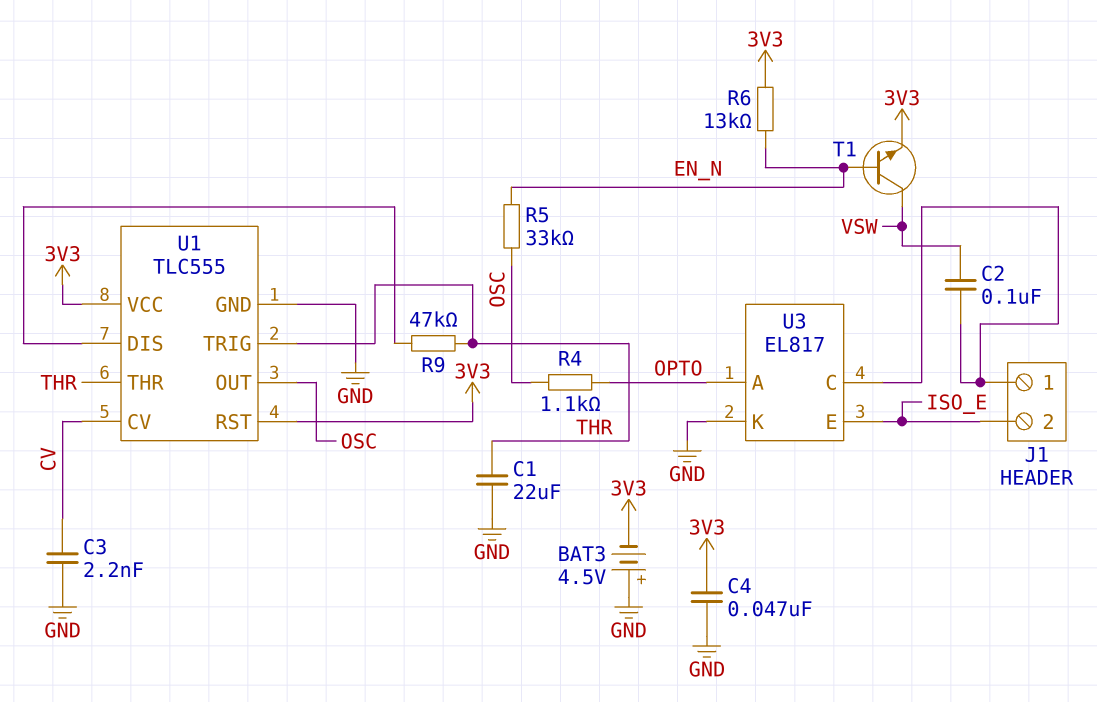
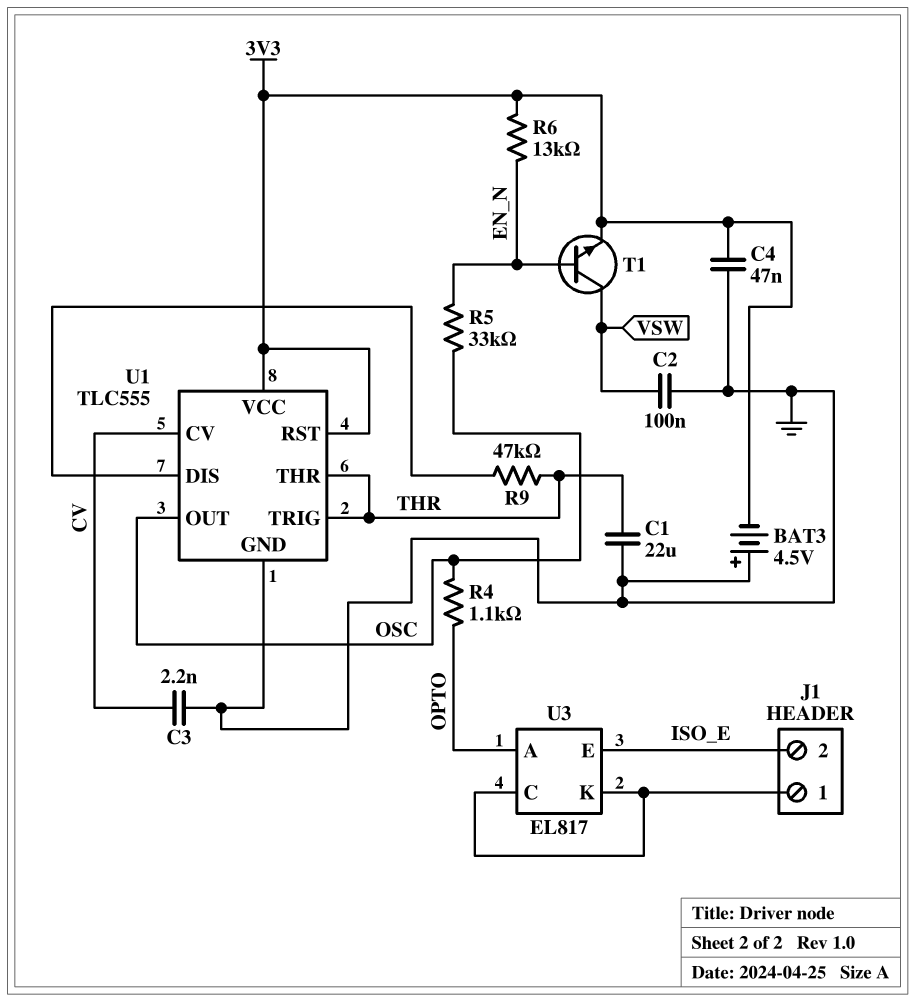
C2: 100nF (J1/1, VSW) -> 100nF (GND, VSW)
U3 pin K: GND -> J1/1

